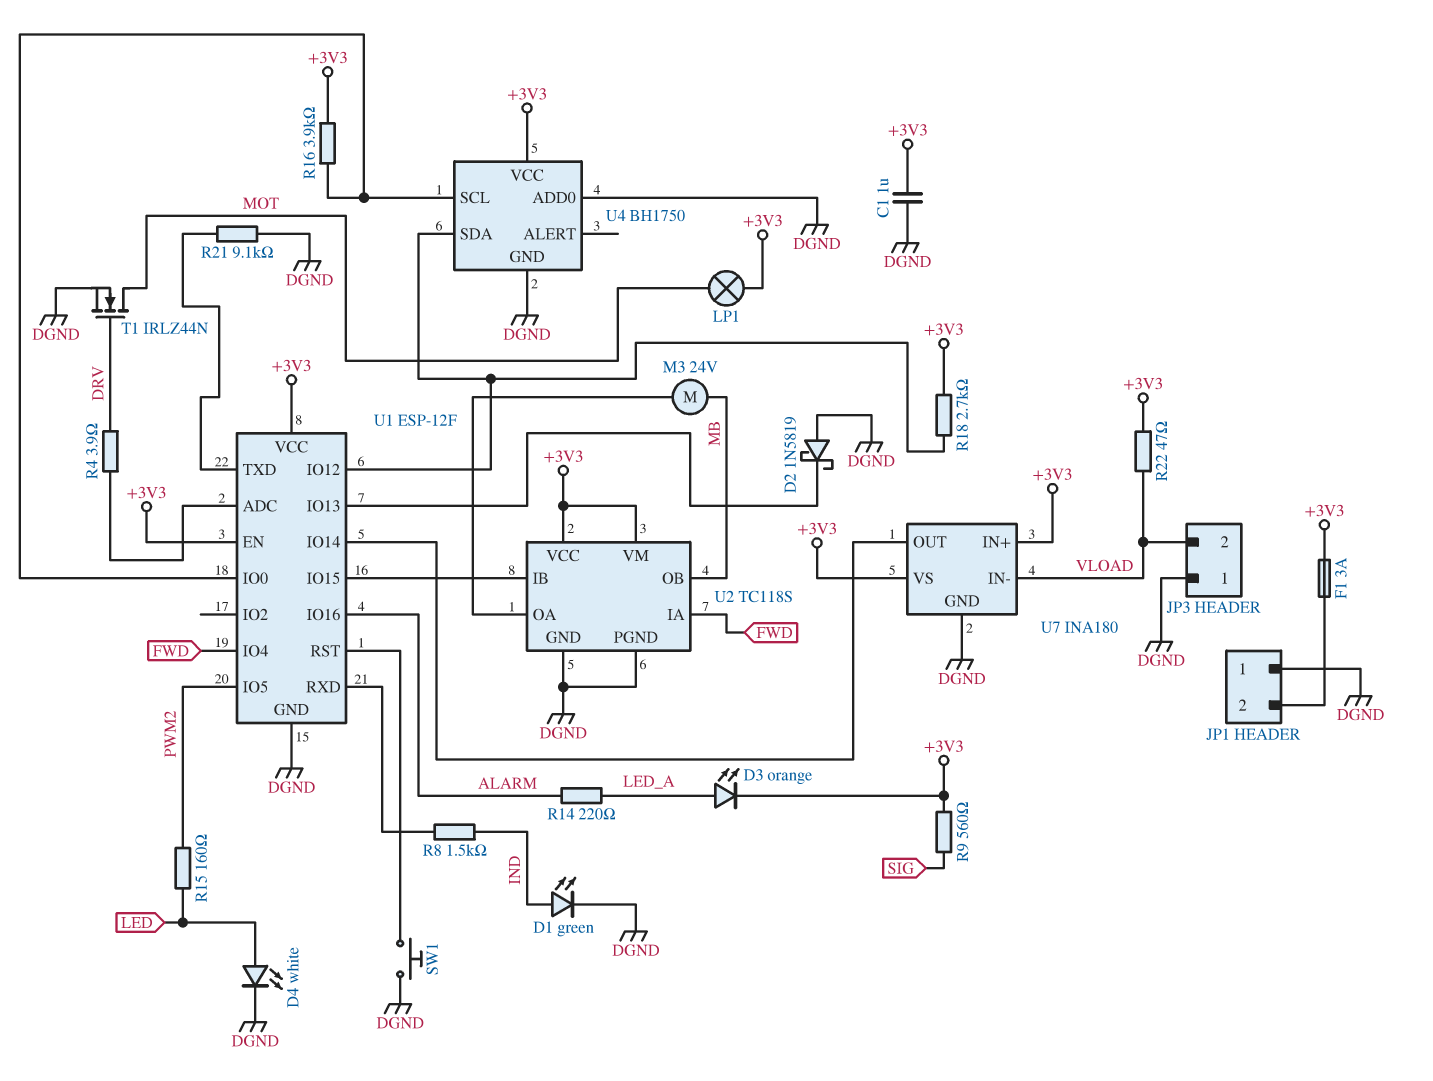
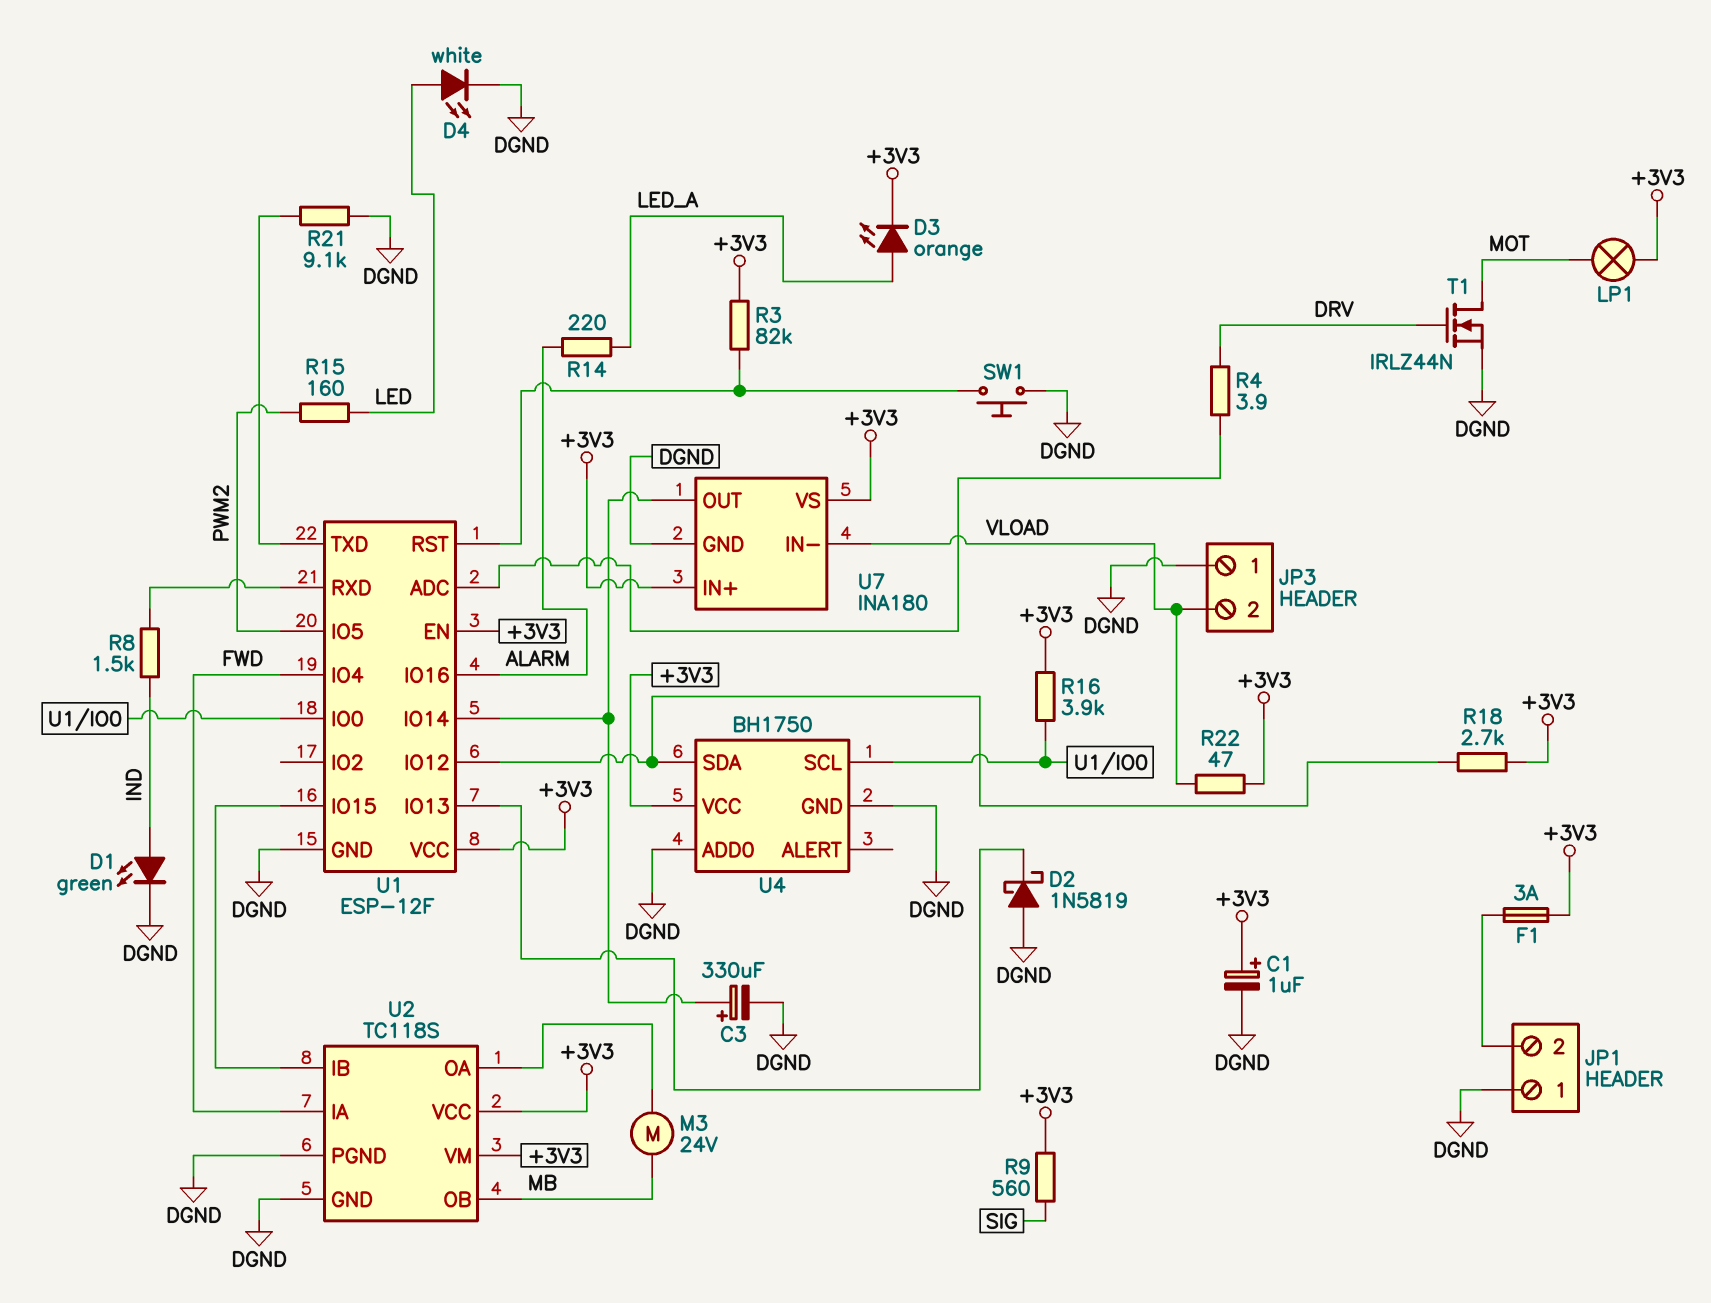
C1: 1uF (+3V3, DGND) -> 1uF (plus +3V3, minus DGND)
C3: none -> 330uF (plus U1/IO14, minus DGND)
R3: none -> 82k (+3V3, U1/RST)

